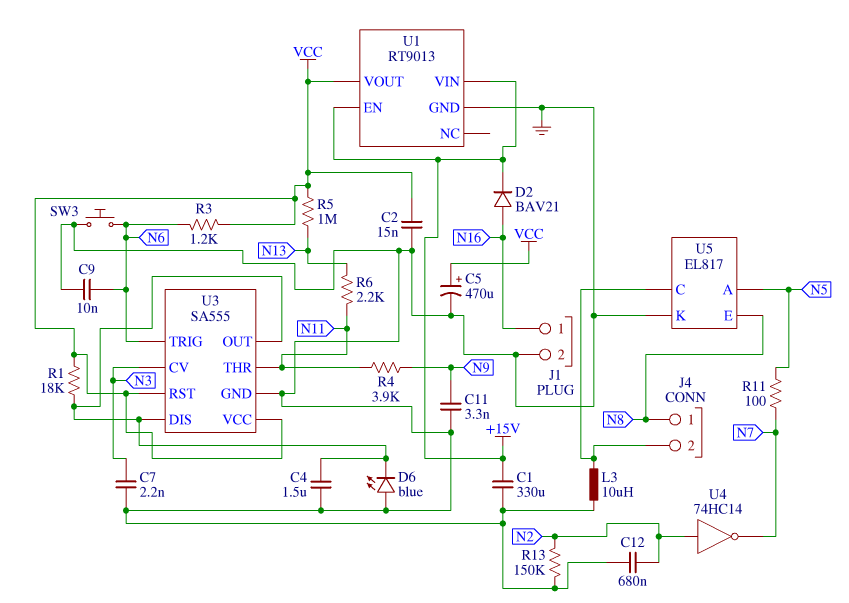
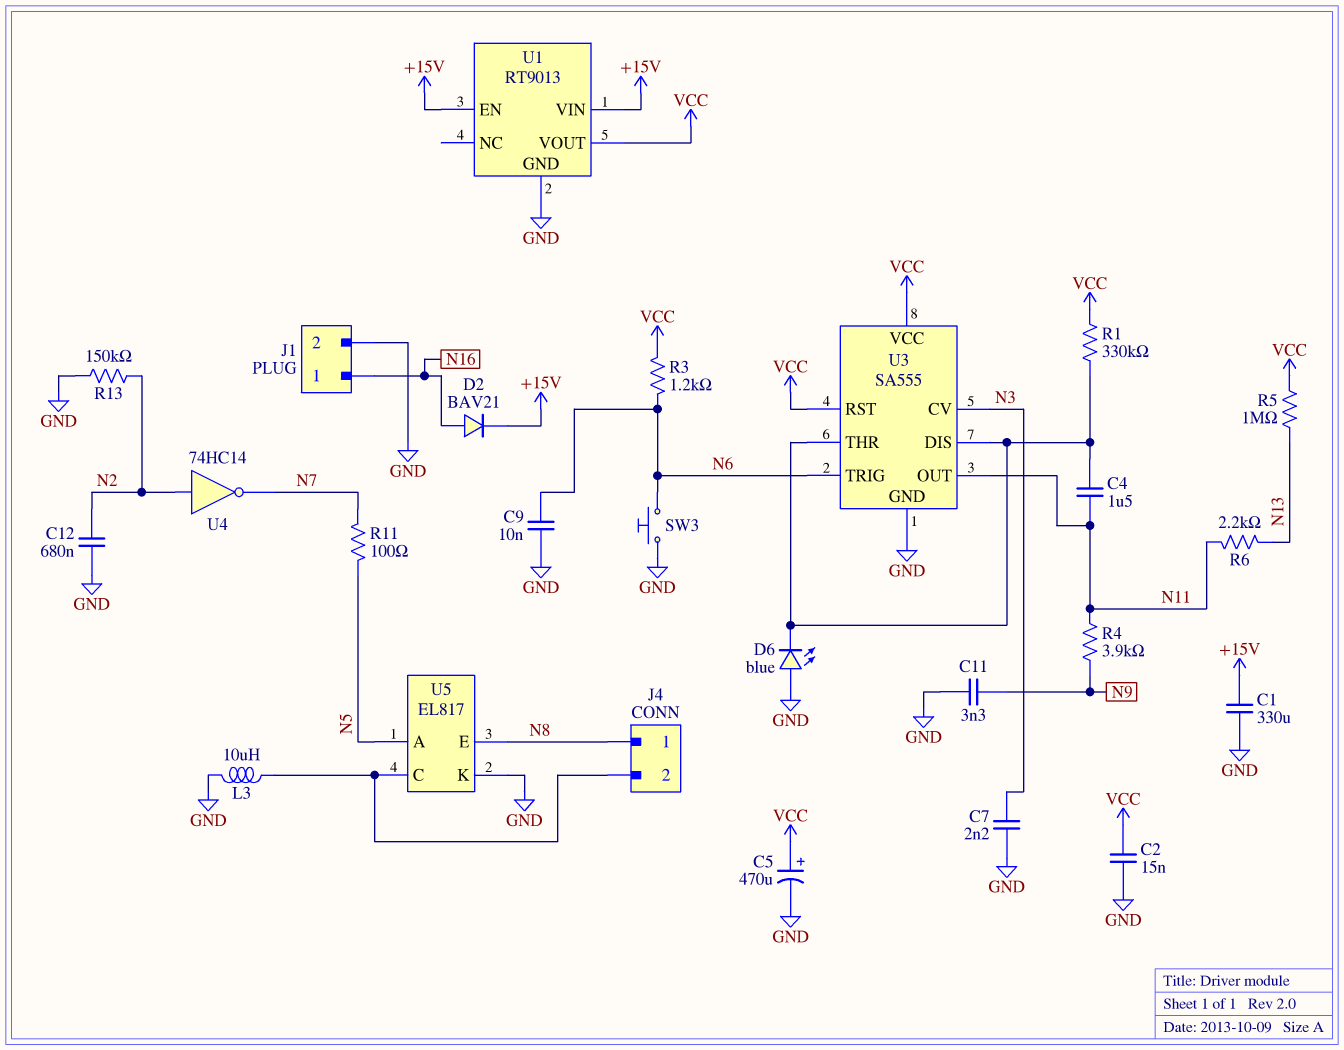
C4: 1.5uF (GND, U3/DIS) -> 1.5uF (N11, U3/DIS)
R1: 18k (U3/DIS, VCC) -> 330k (U3/DIS, VCC)
U3 pin OUT: U3/DIS -> N11
U3 pin THR: N11 -> U3/DIS

